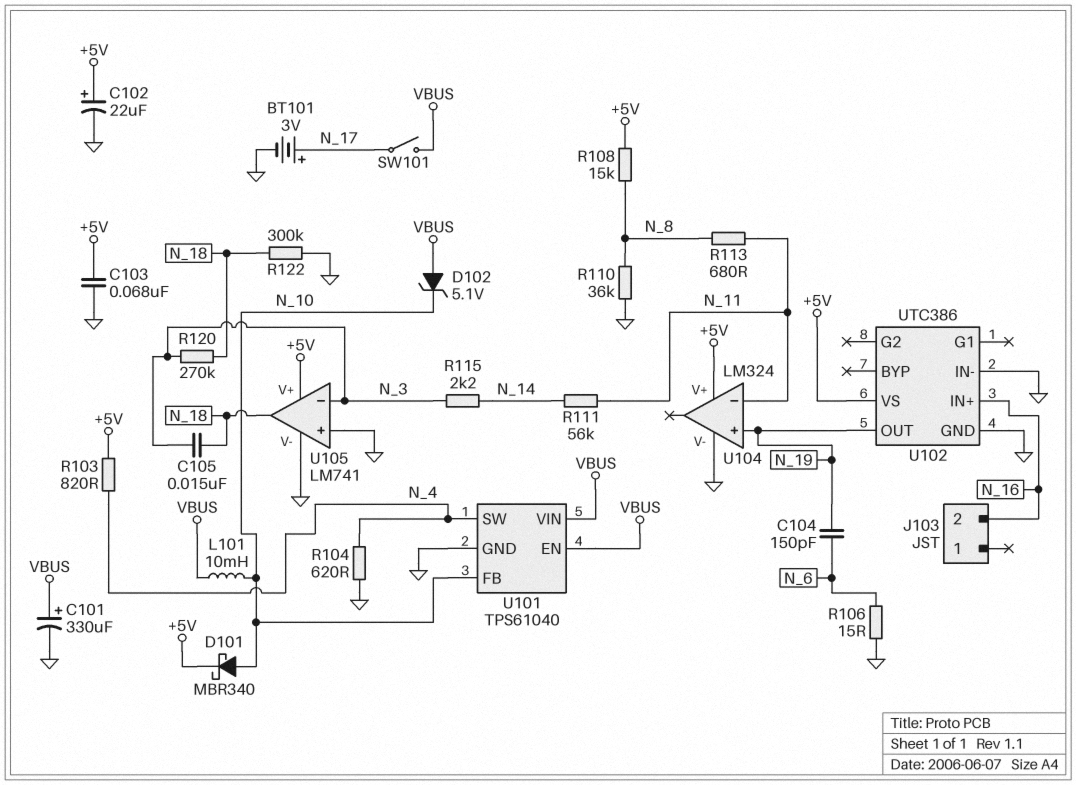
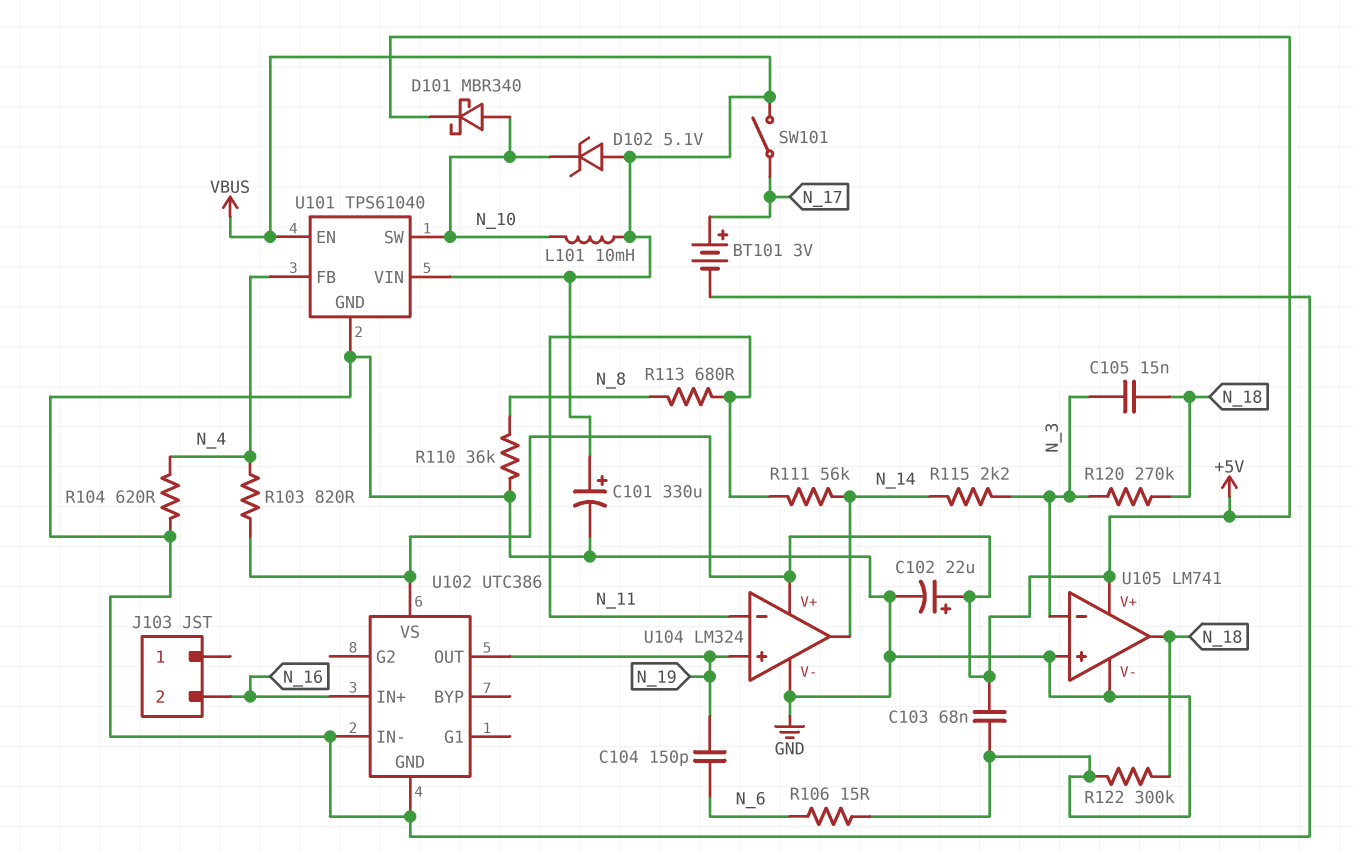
R108: 15k (+5V, N_8) -> none
U101 pin FB: N_10 -> N_4
U101 pin SW: N_4 -> N_10
U104 pin out: none -> N_14

